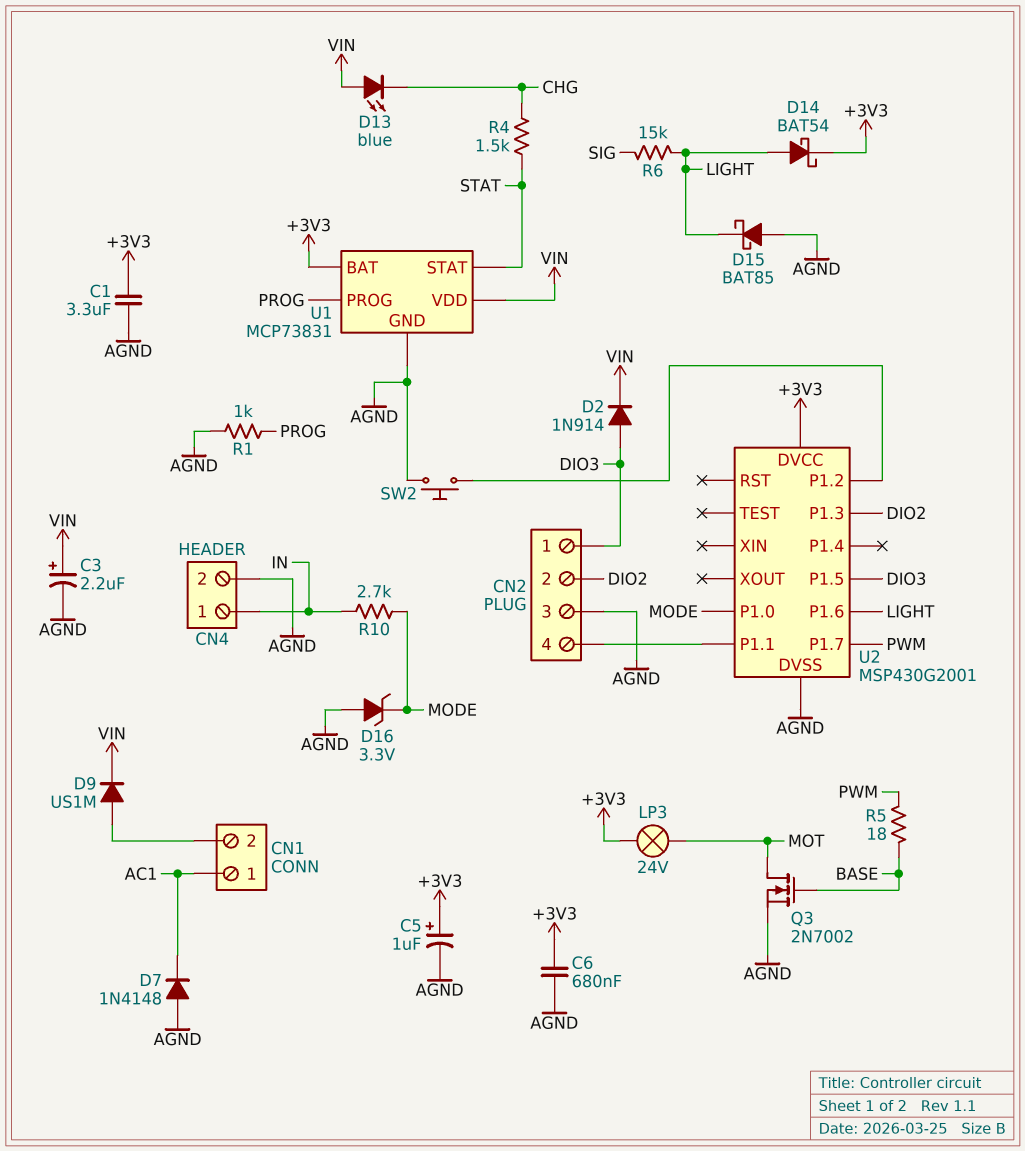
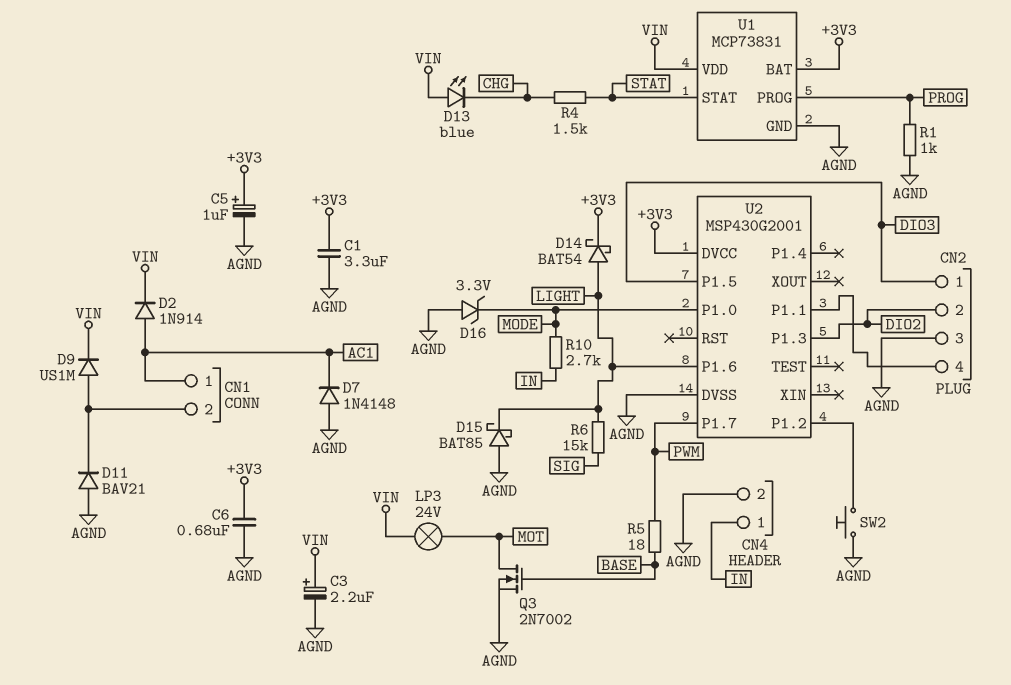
D2: diode 1N914 (A DIO3, K VIN) -> diode 1N914 (A AC1, K VIN)
D11: none -> diode BAV21 (A AGND, K CN1/2)
LP3: lamp 24V (+3V3, MOT) -> lamp 24V (MOT, VIN)

